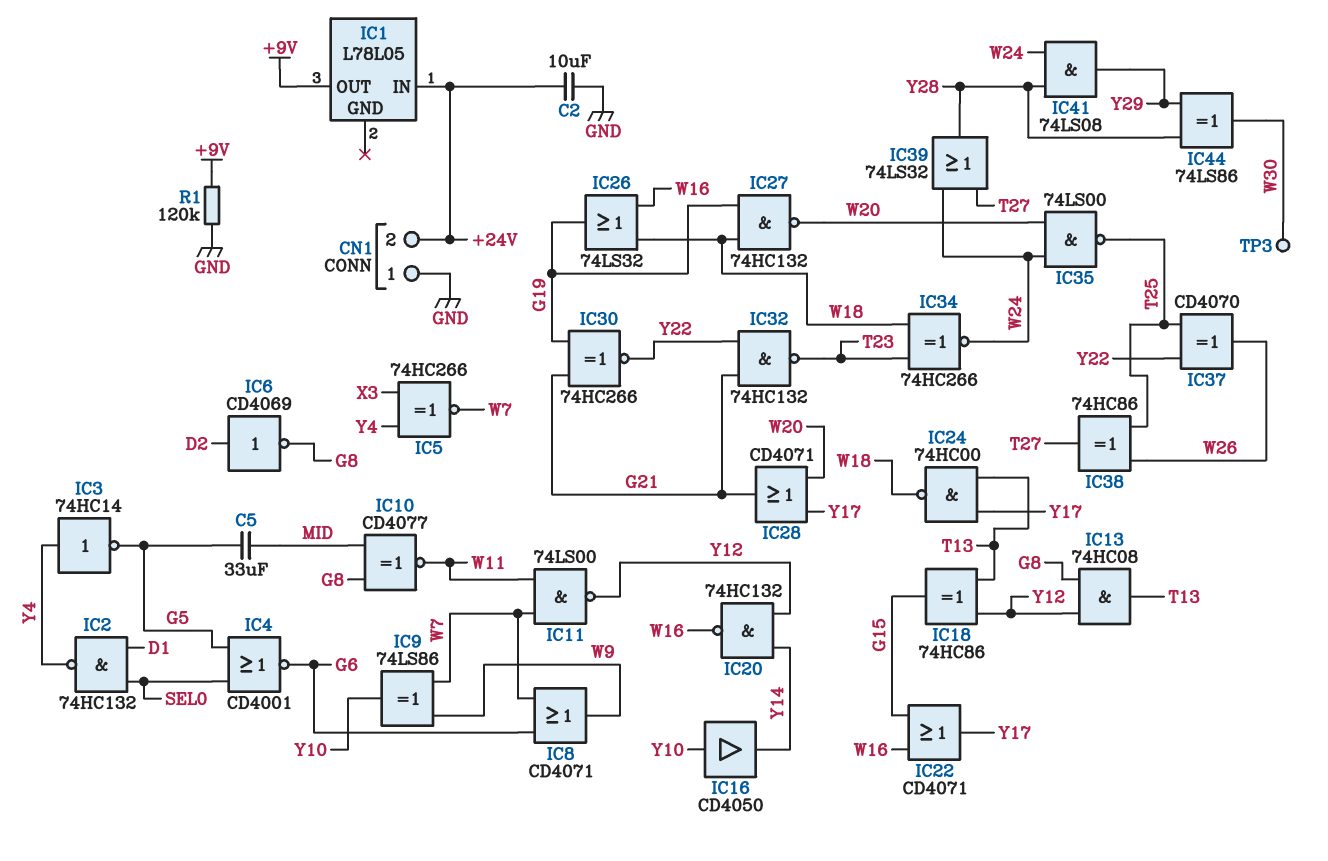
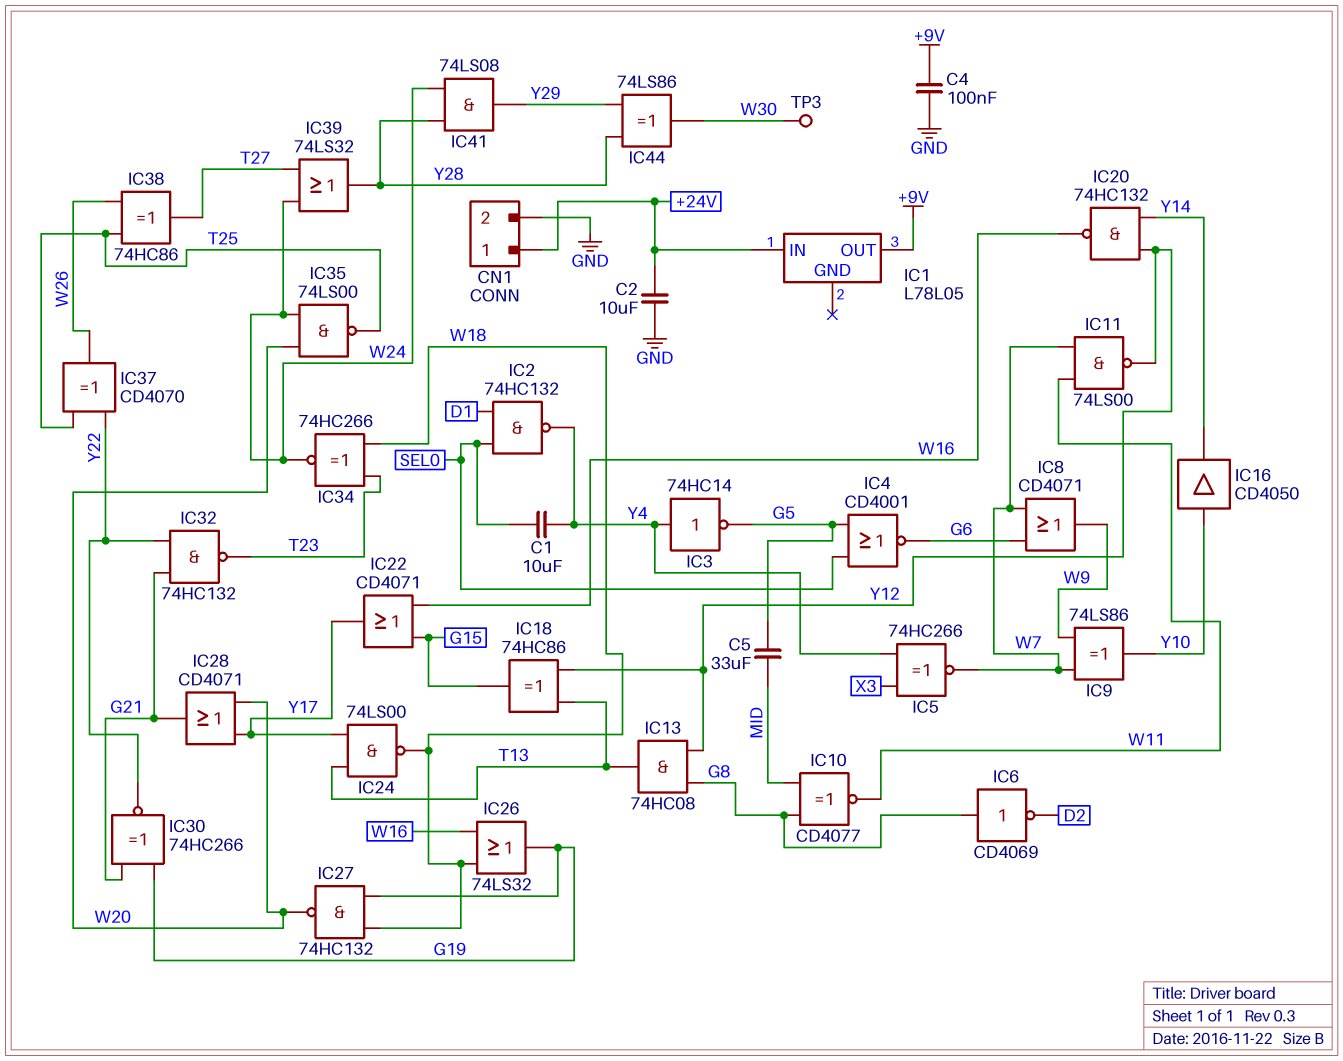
C1: none -> 10uF (SEL0, Y4)
C4: none -> 100nF (+9V, GND)
CN1 pin 1: GND -> +24V
CN1 pin 2: +24V -> GND
IC6: NOT CD4069 (in D2, out G8) -> NOT CD4069 (in G8, out D2)
IC24: NAND 74HC00 (in T13, in Y17, out W18) -> NAND 74LS00 (in T13, in Y17, out W18)
R1: 120k (+9V, GND) -> none

